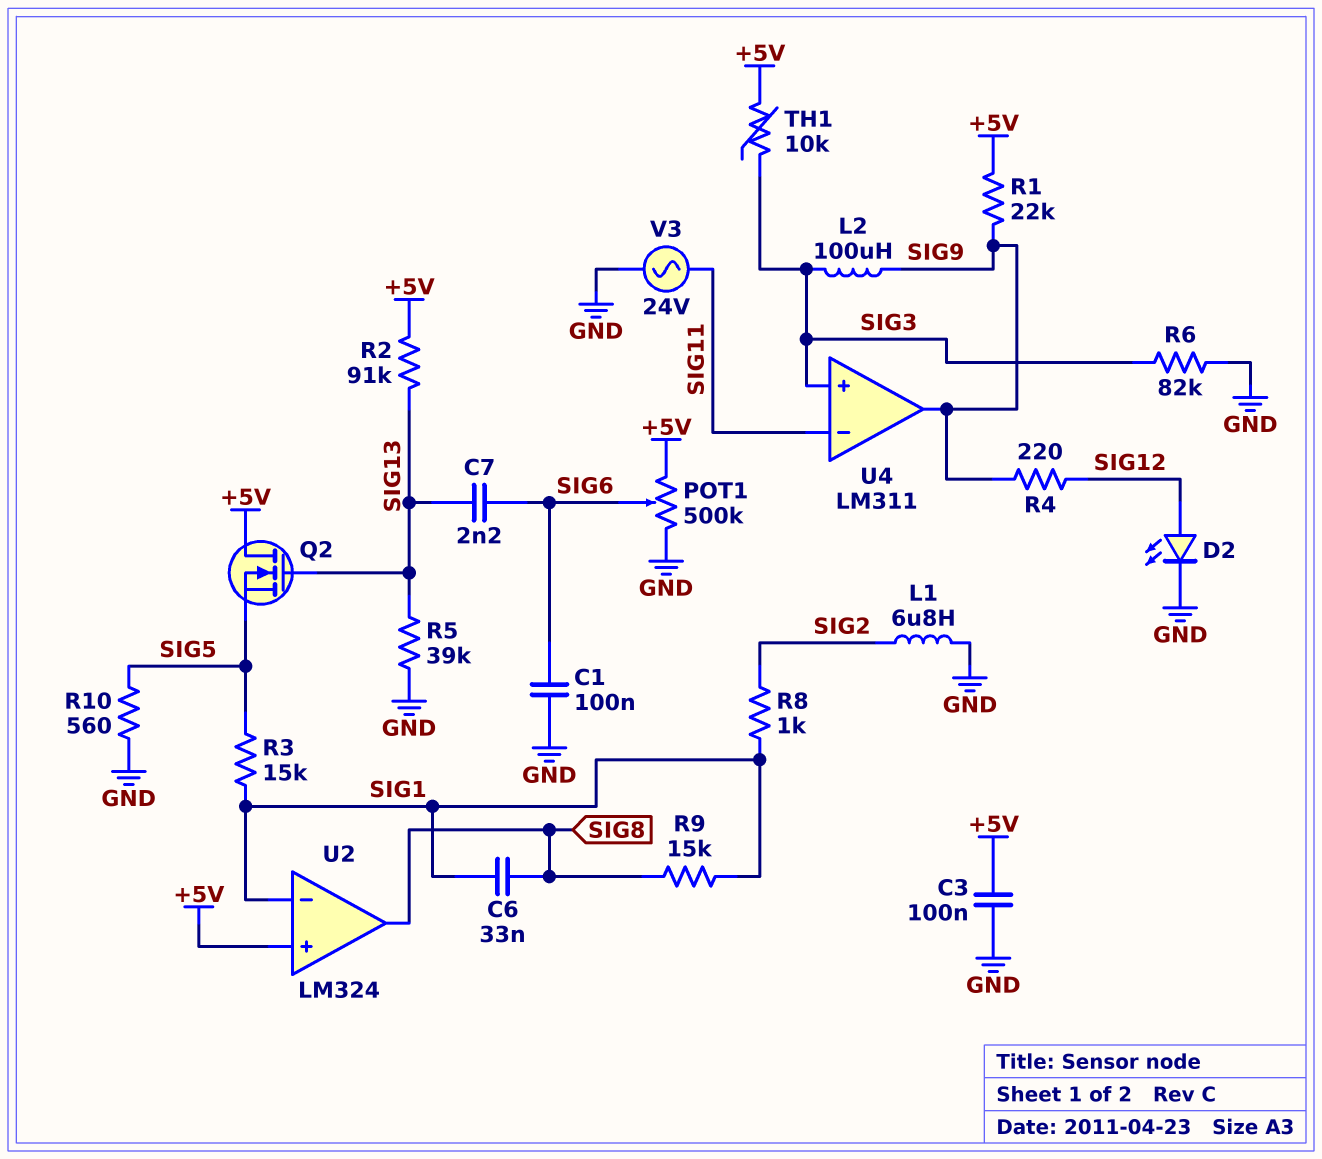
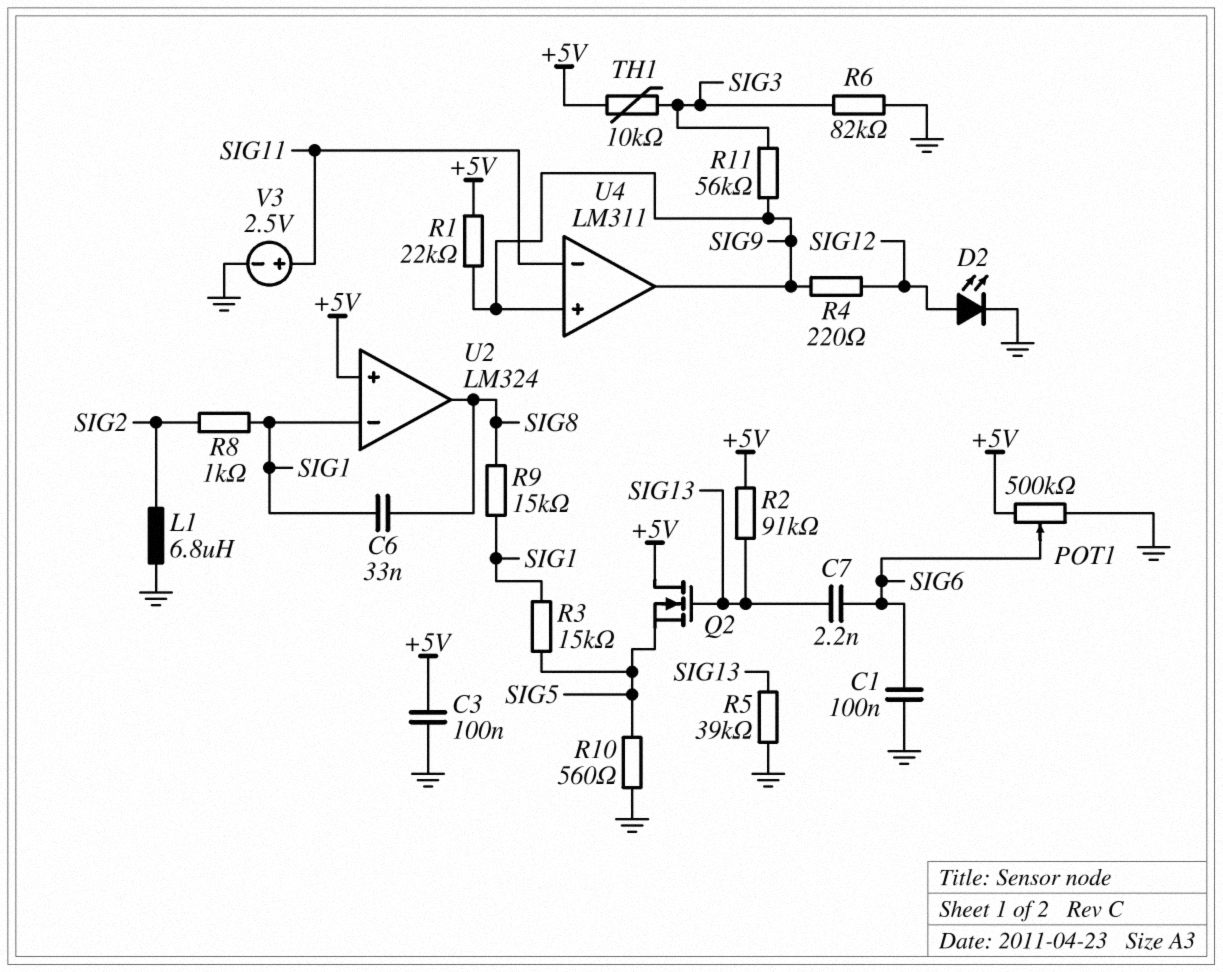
L2: 100uH (SIG3, SIG9) -> none
R11: none -> 56k (SIG3, SIG9)
U4 pin in+: SIG3 -> SIG9
V3: AC 24V (GND, SIG11) -> 2.5V (plus SIG11, minus GND)

